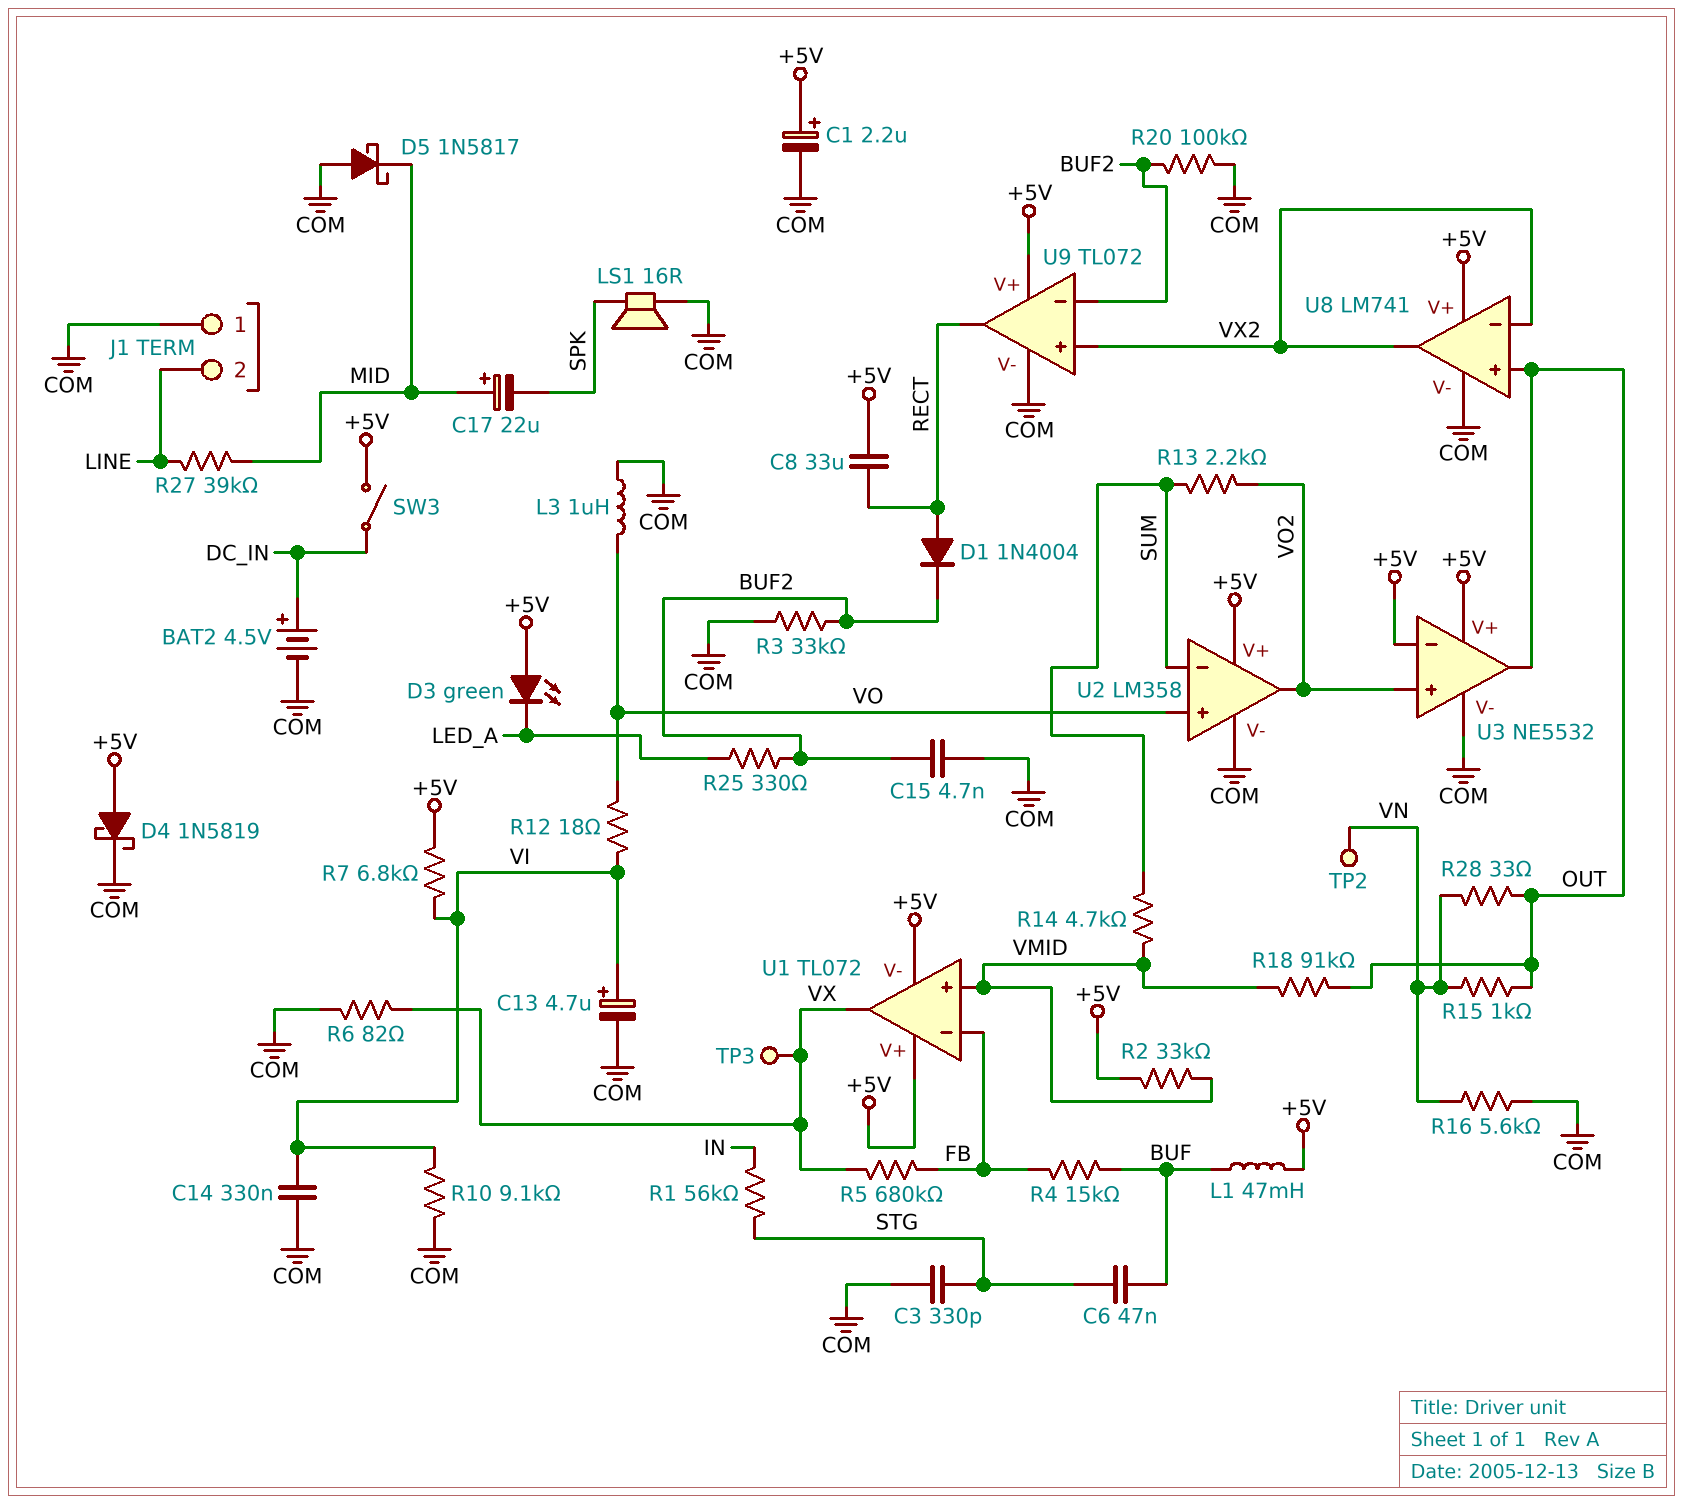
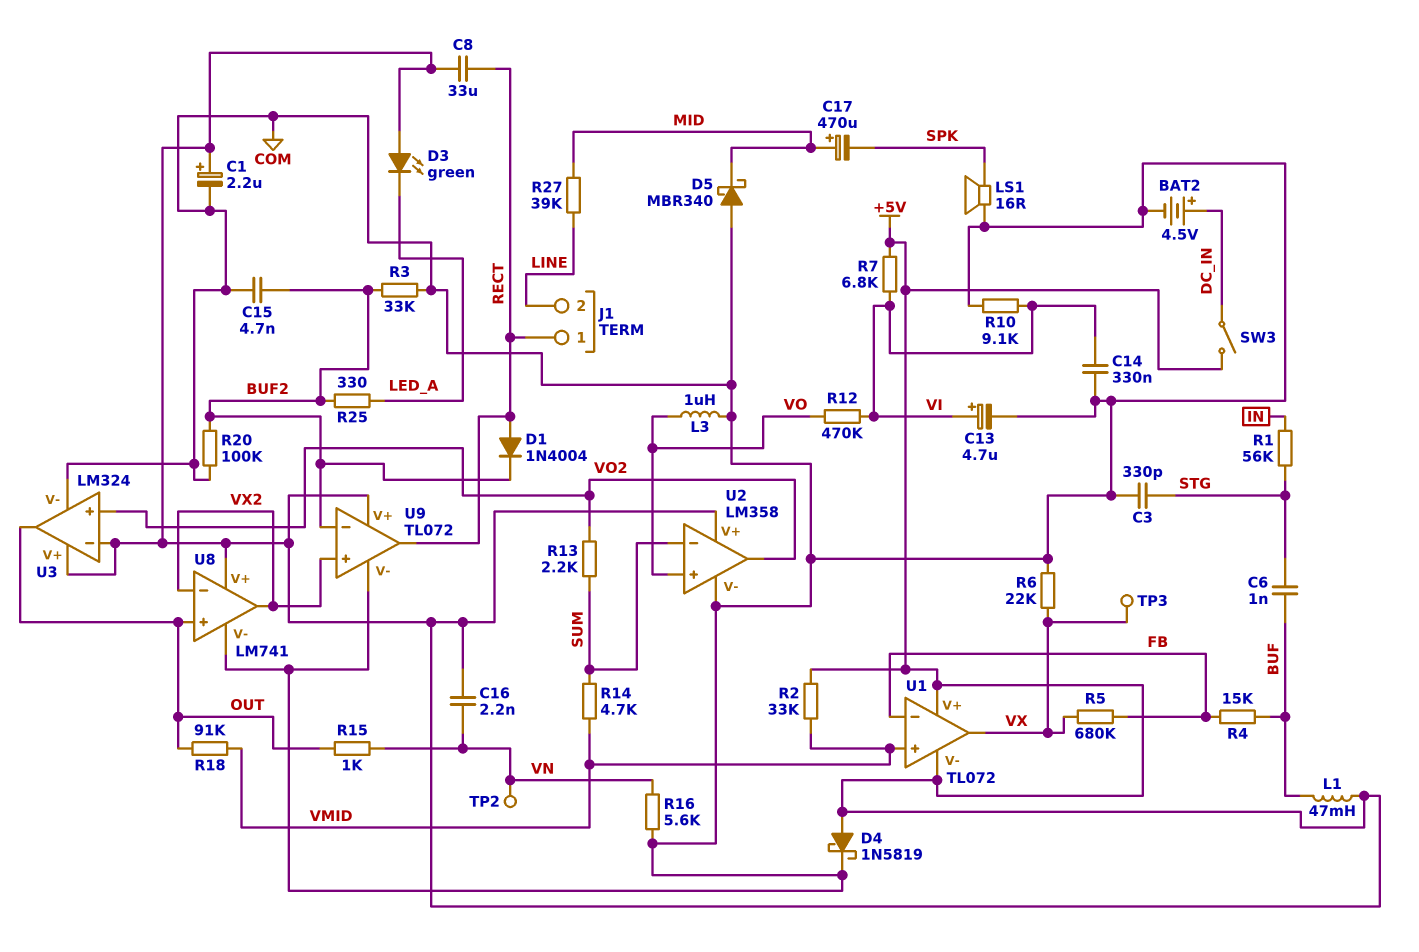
C6: 47nF (BUF, STG) -> 1nF (BUF, STG)
C16: none -> 2.2nF (+5V, VN)
C17: 22uF (plus MID, minus SPK) -> 470uF (plus MID, minus SPK)
D5: schottky 1N5817 (A COM, K MID) -> schottky MBR340 (A COM, K MID)
J1 pin 1: COM -> RECT
R6: 82 (COM, VX) -> 22k (COM, VX)
R12: 18 (VI, VO) -> 470k (VI, VO)
R28: 33 (OUT, VN) -> none
U3: NE5532 -> LM324

